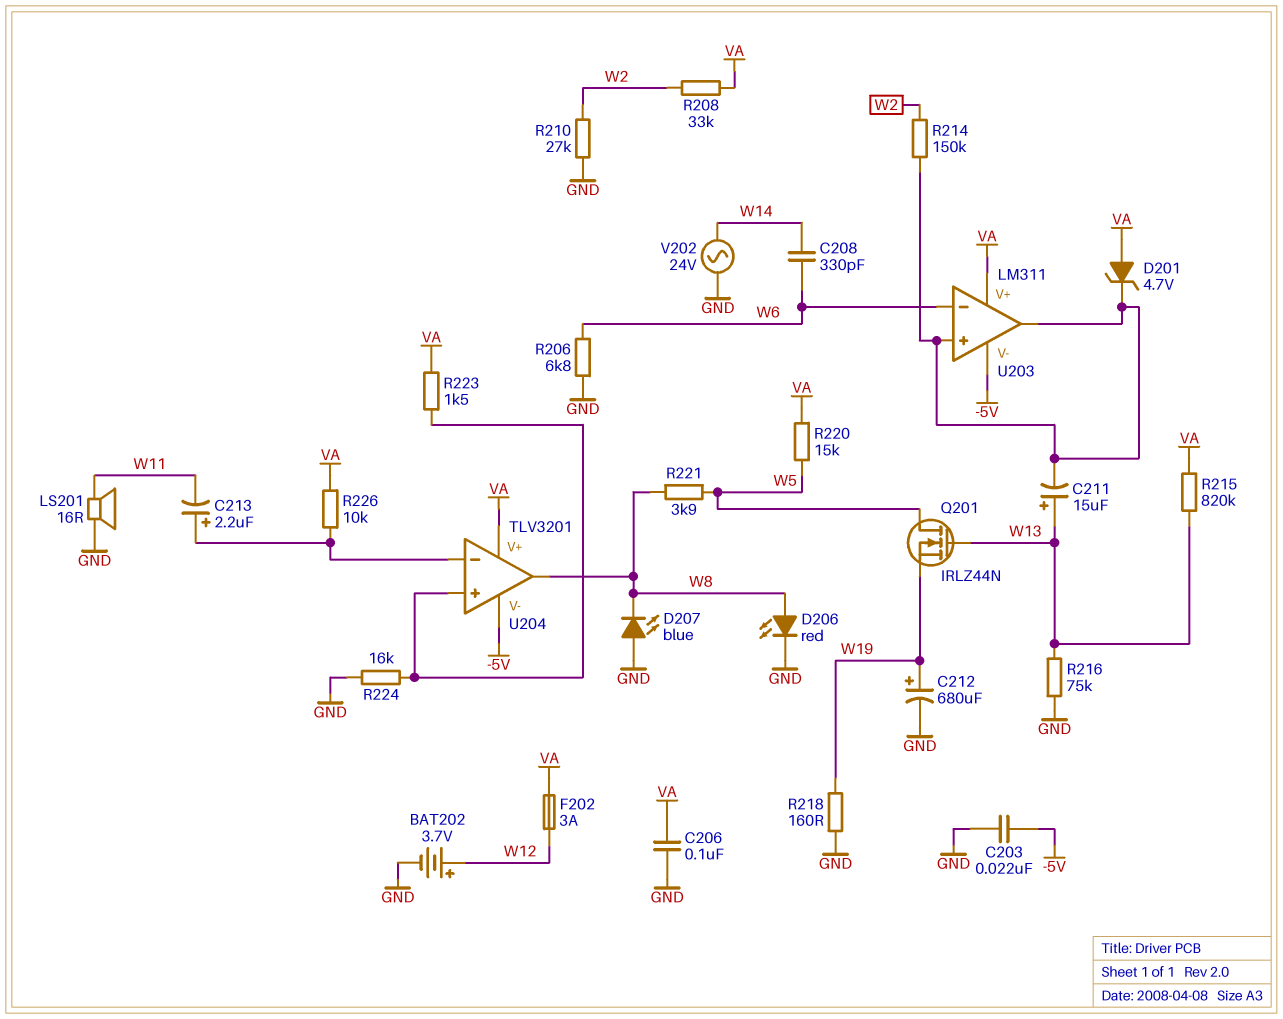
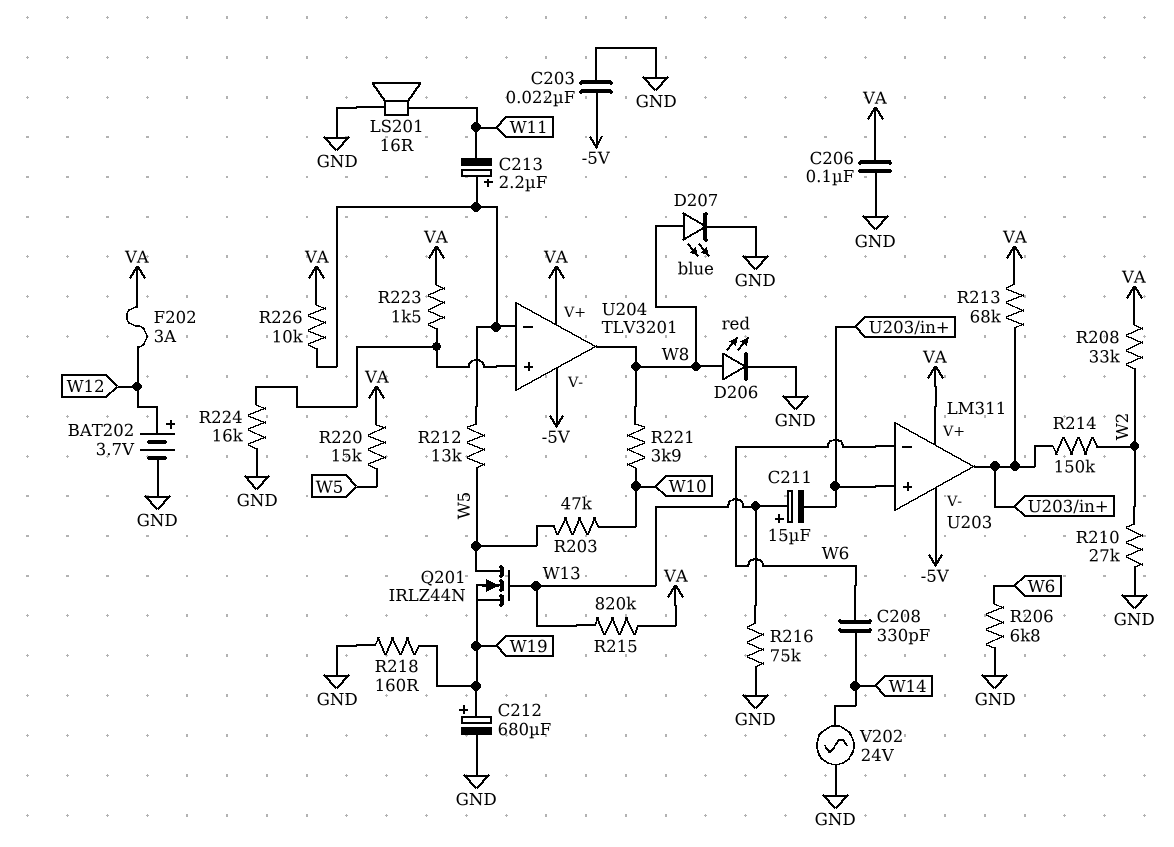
D201: zener 4.7V (A VA, K U203/in+) -> none
D207: LED blue (A GND, K W8) -> LED blue (A W8, K GND)
R203: none -> 47k (W5, W10)
R212: none -> 13k (U204/in-, W5)
R213: none -> 68k (U203/in+, VA)
R221: 3.9k (W5, W8) -> 3.9k (W8, W10)

